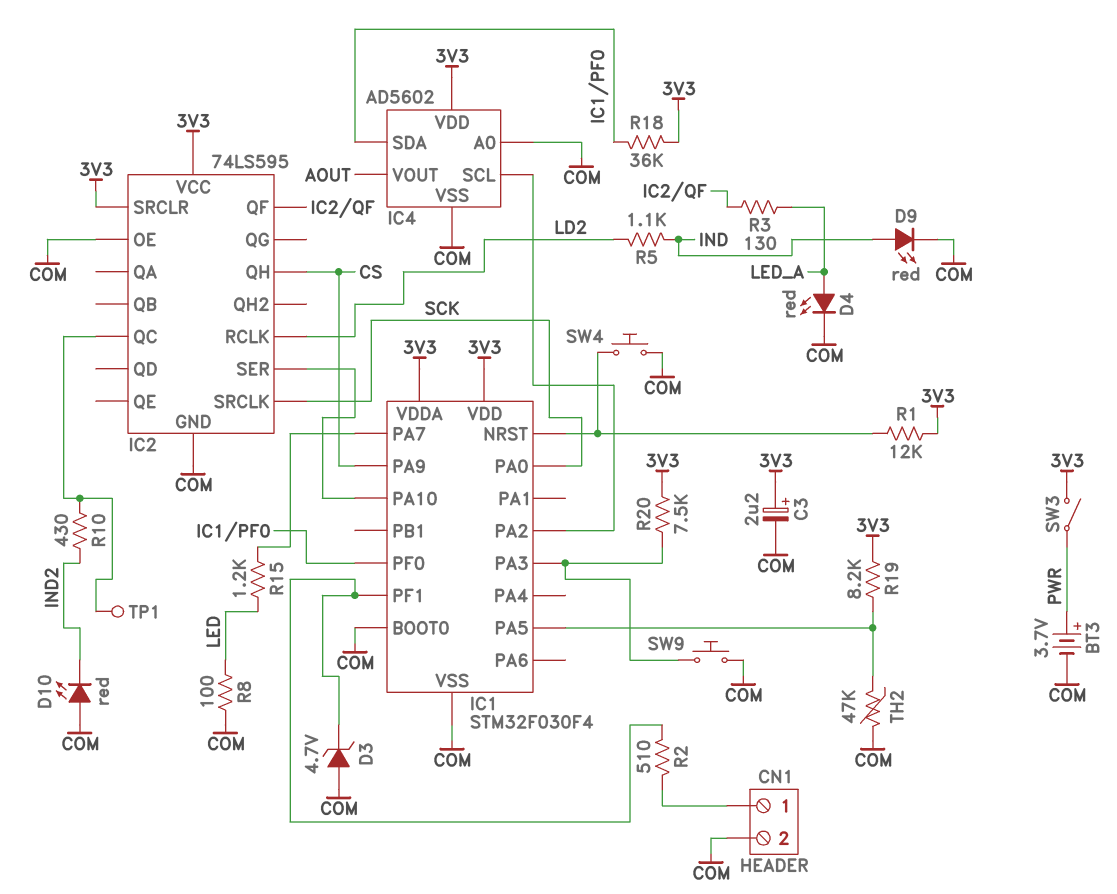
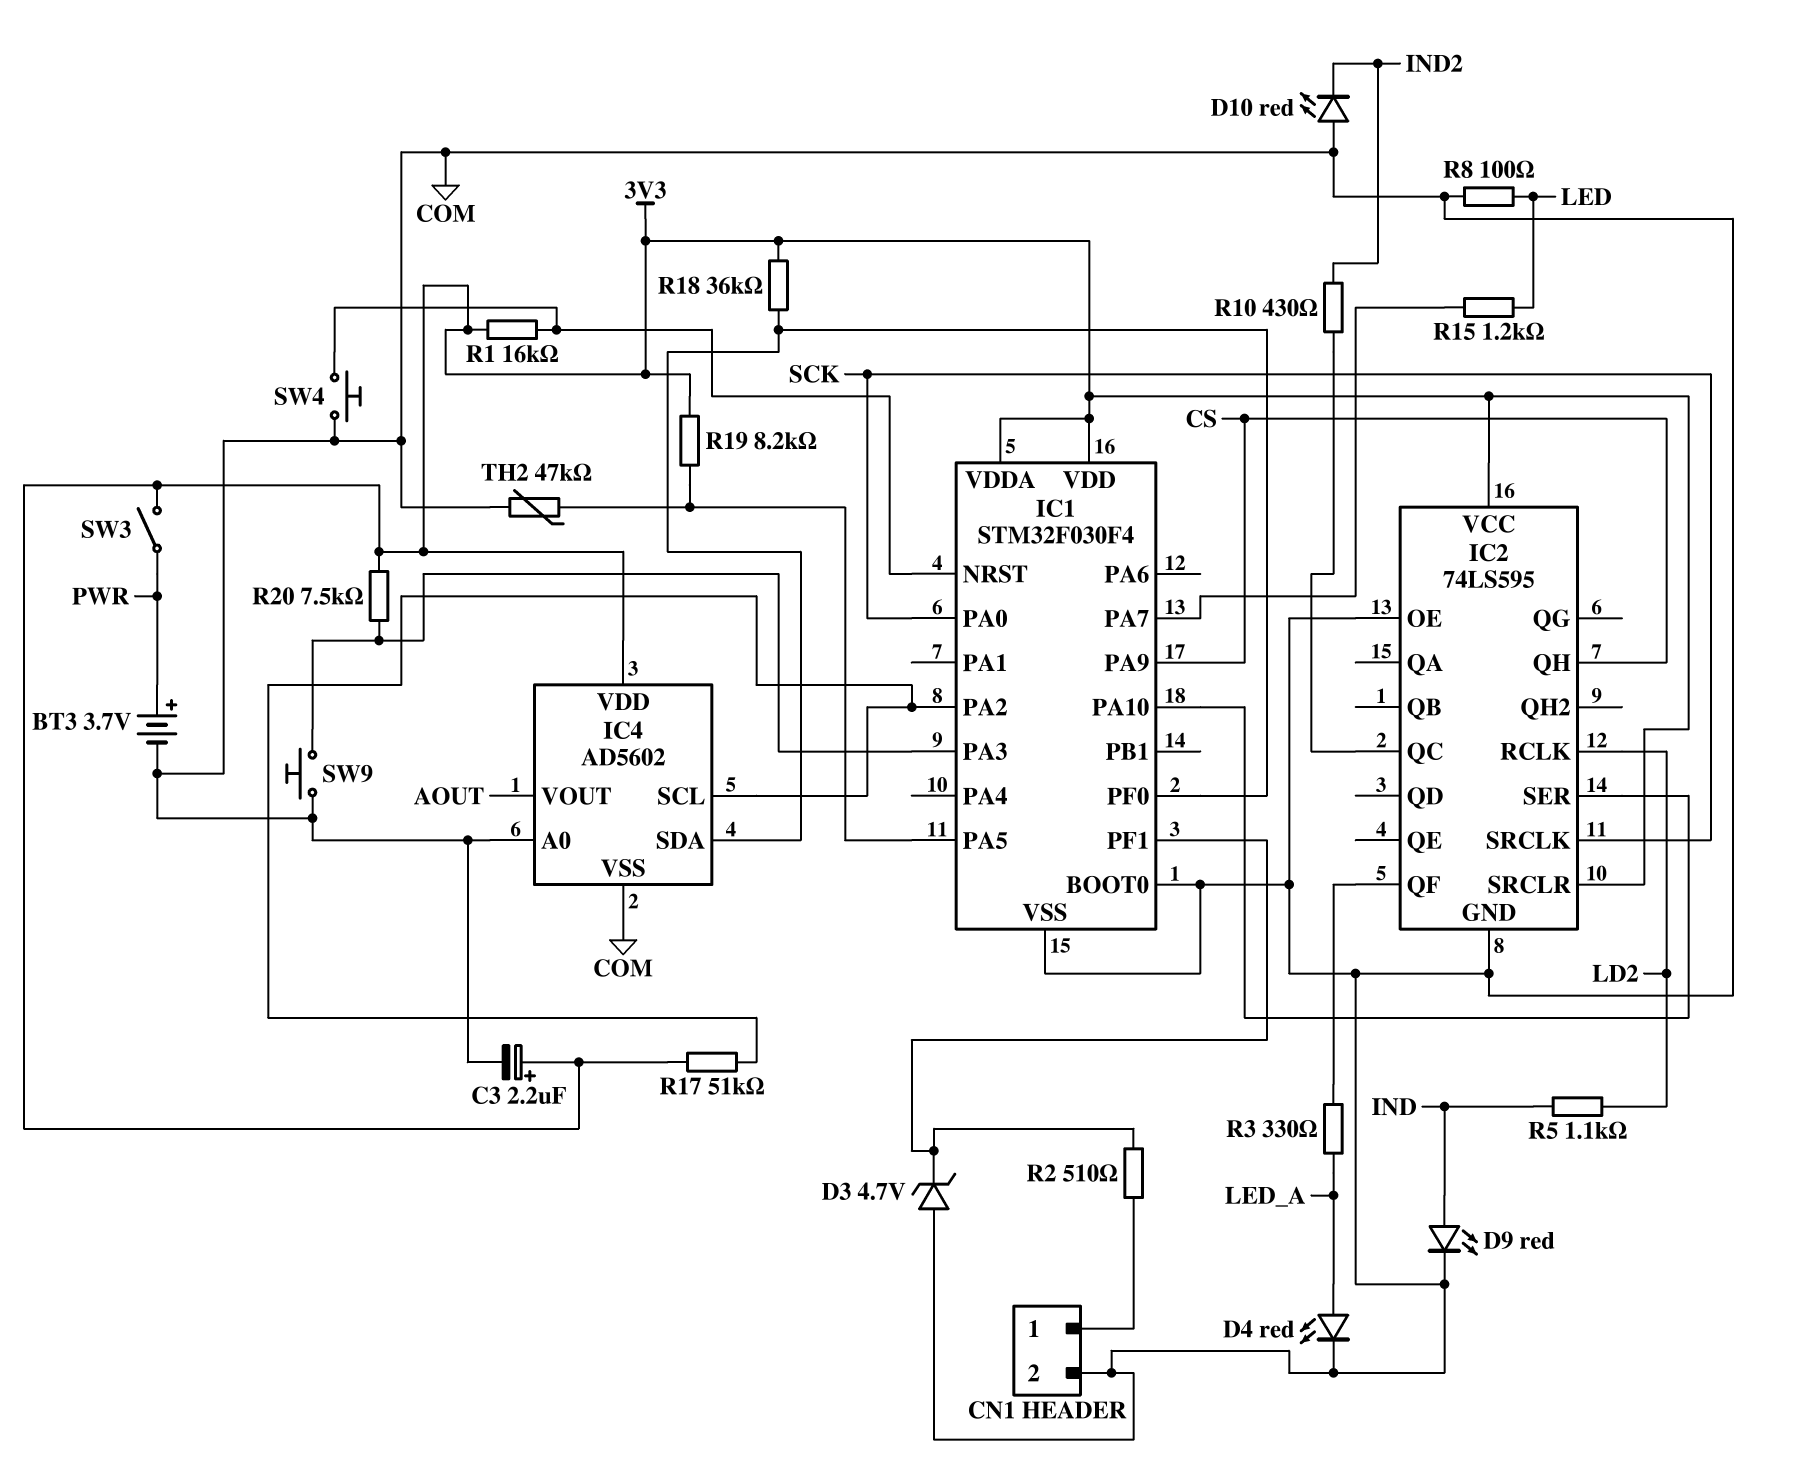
R1: 12k (3V3, IC1/NRST) -> 16k (3V3, IC1/NRST)
R3: 130 (IC2/QF, LED_A) -> 330 (IC2/QF, LED_A)
R17: none -> 51k (3V3, IC1/PA2)
TP1: test point (IC2/QC) -> none

